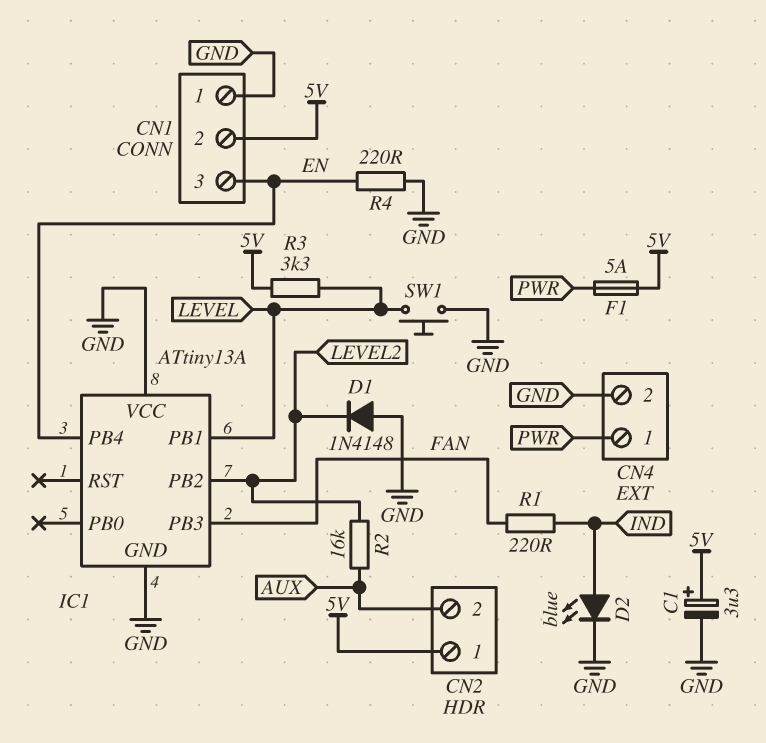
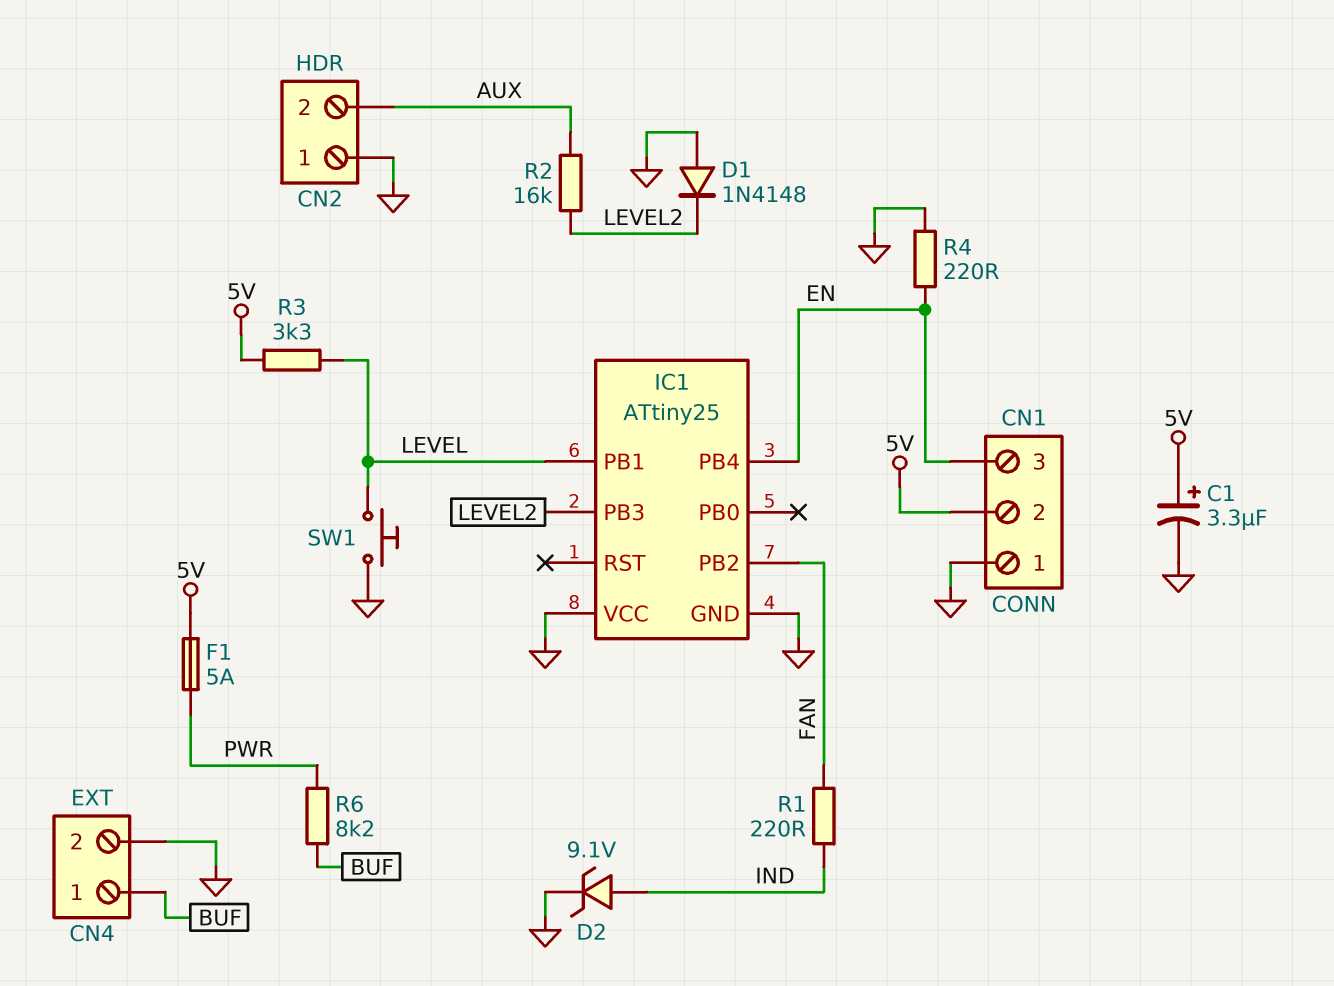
CN2 pin 1: 5V -> GND
CN4 pin 1: PWR -> BUF
D2: LED blue (A IND, K GND) -> zener 9.1V (A IND, K GND)
IC1: ATtiny13A -> ATtiny25
IC1 pin PB2: LEVEL2 -> FAN
IC1 pin PB3: FAN -> LEVEL2
R6: none -> 8.2k (BUF, PWR)

